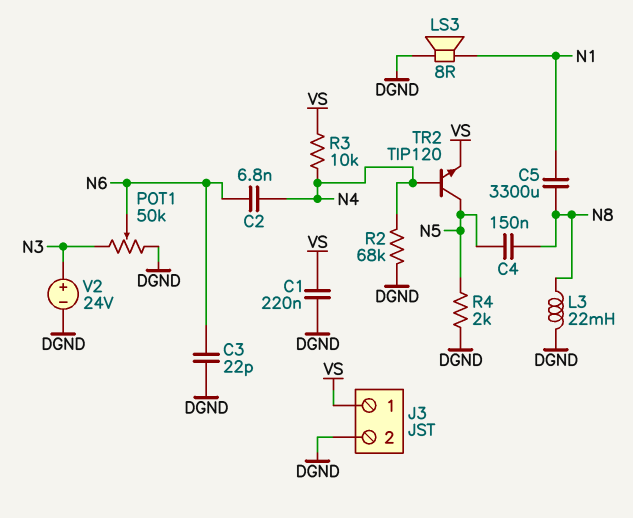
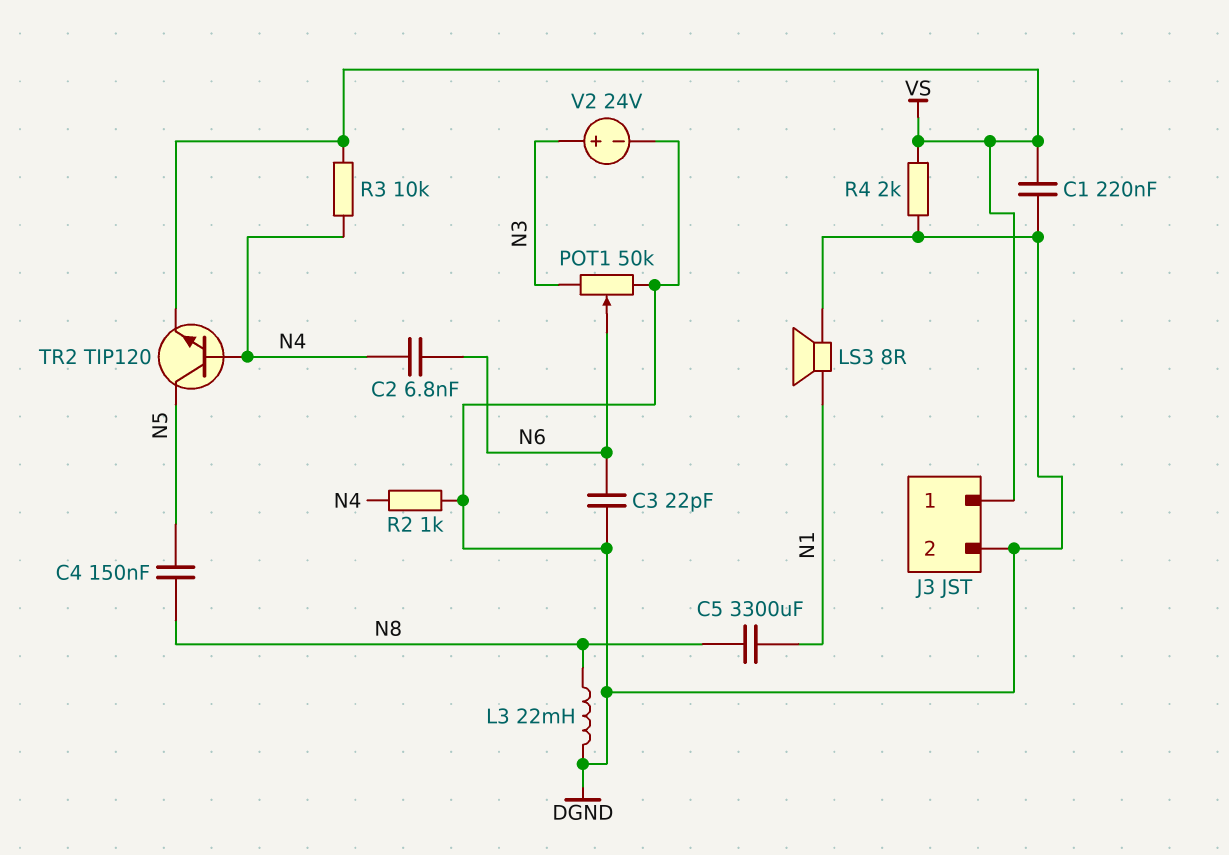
R2: 68k (DGND, N4) -> 1k (DGND, N4)
R4: 2k (DGND, N5) -> 2k (DGND, VS)

